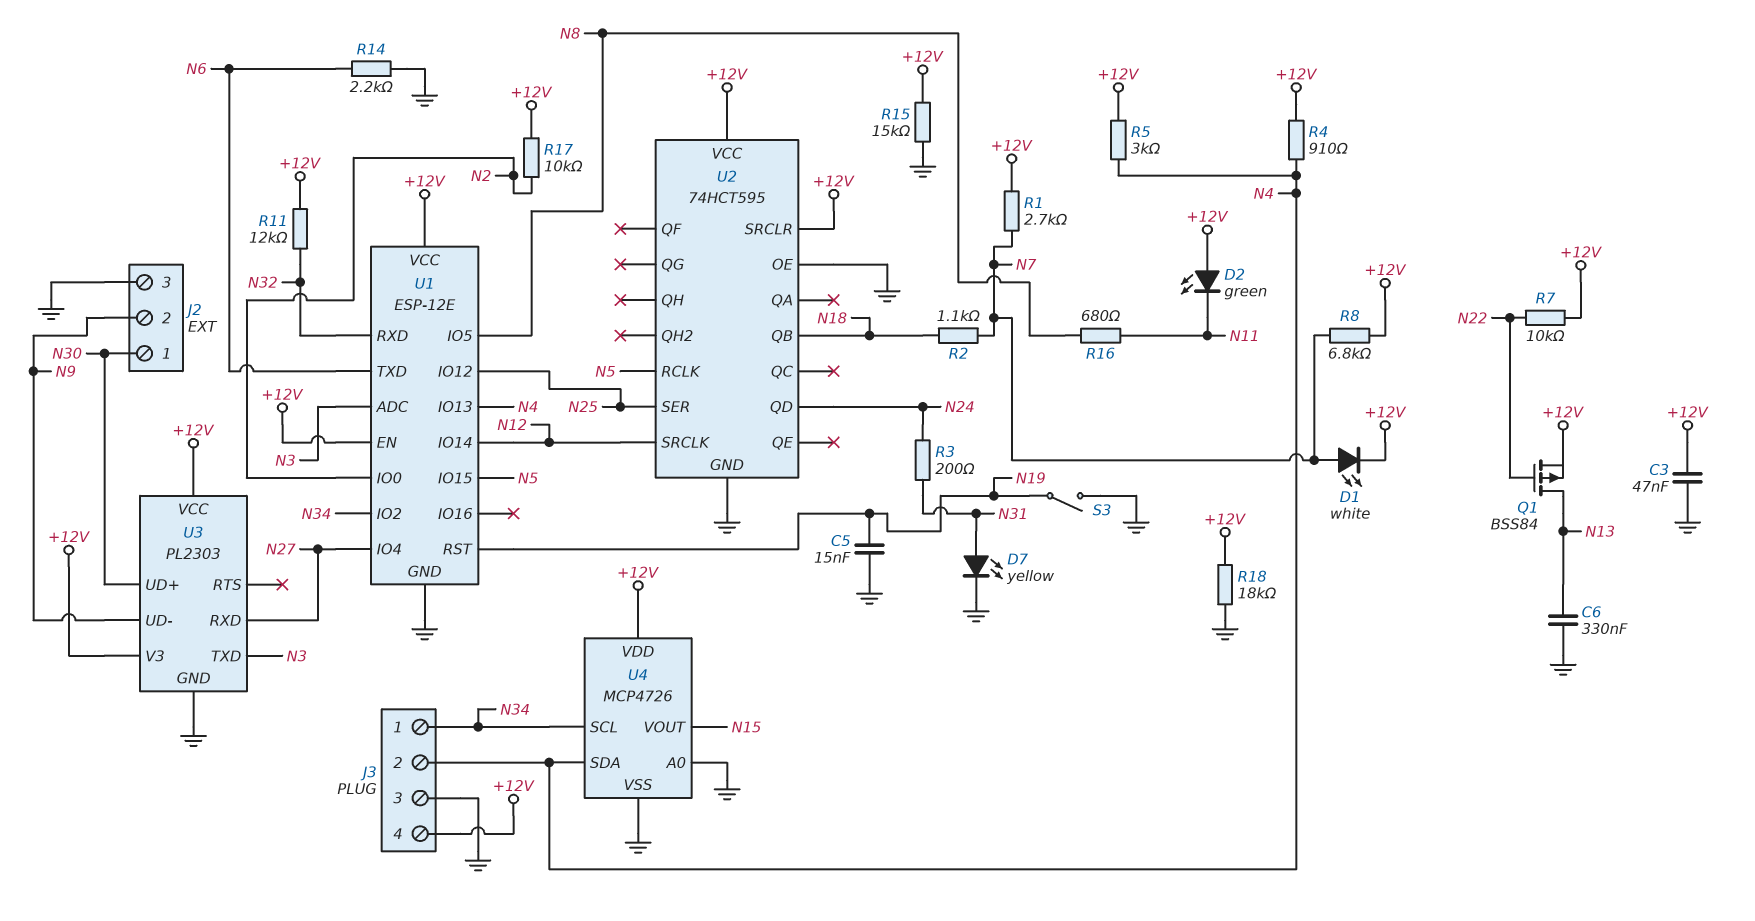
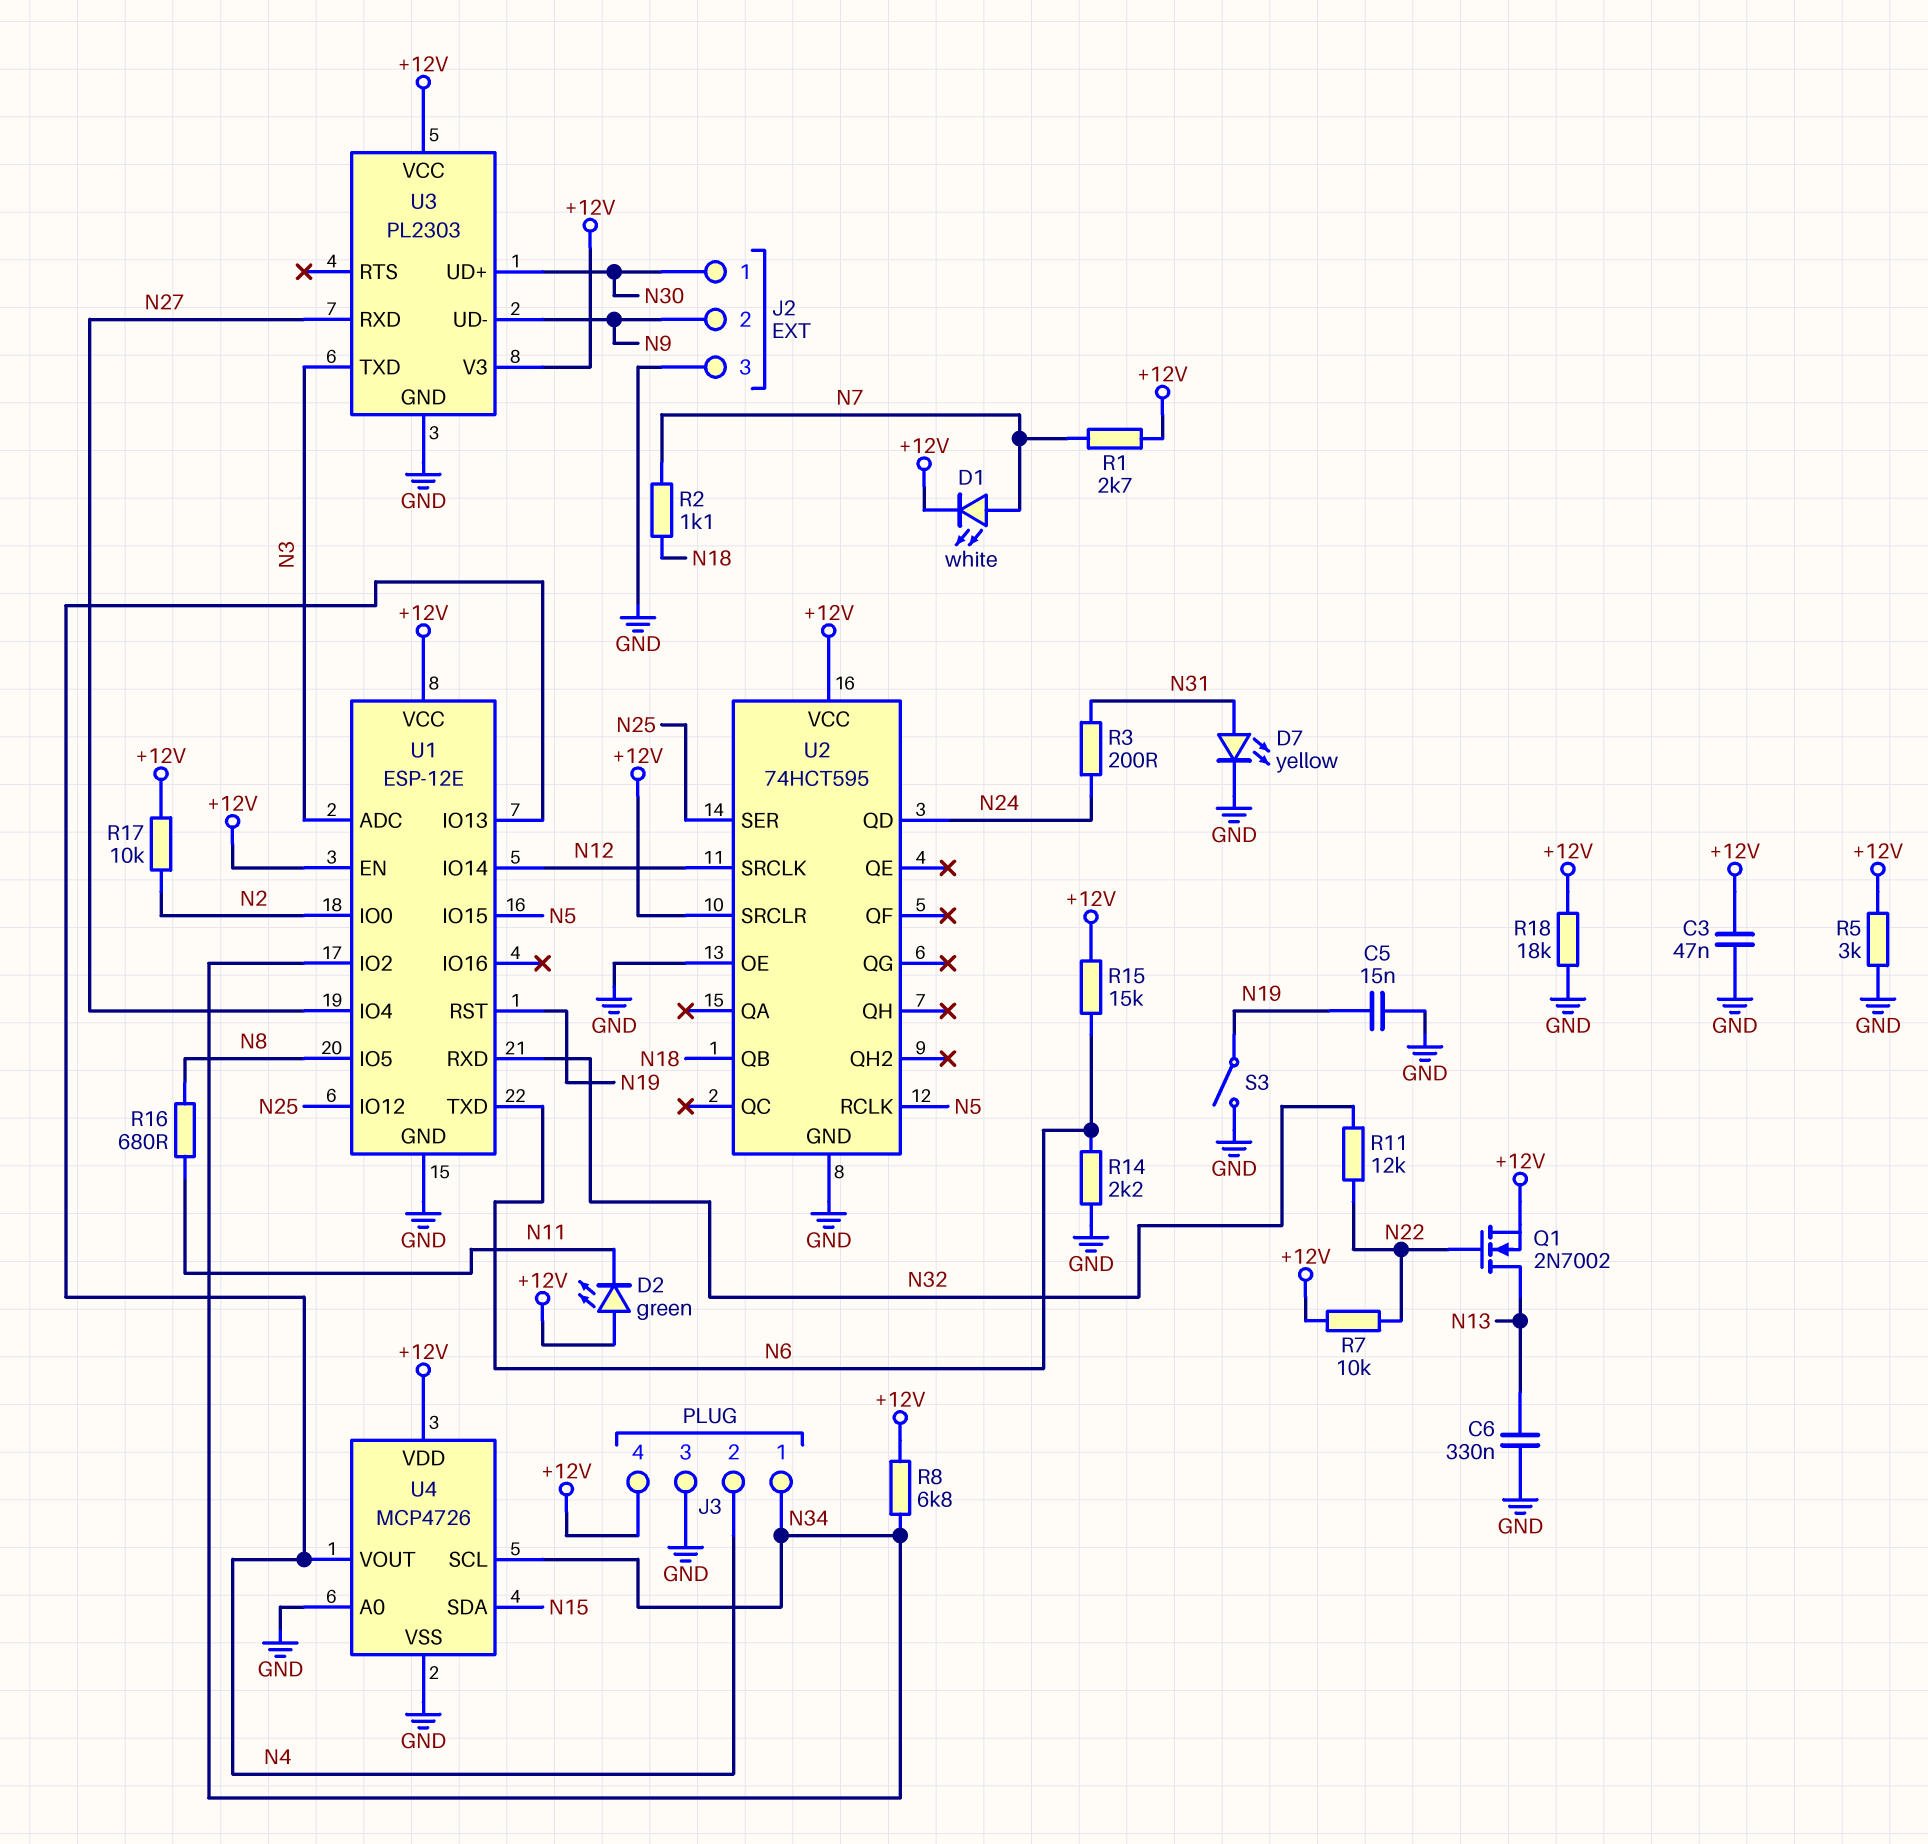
Q1: PMOS BSS84 (G N22, D N13, S +12V) -> NMOS 2N7002 (G N22, D N13, S +12V)
R4: 910 (+12V, N4) -> none
R5: 3k (+12V, N4) -> 3k (+12V, GND)
R8: 6.8k (+12V, N7) -> 6.8k (+12V, N34)
R11: 12k (+12V, N32) -> 12k (N22, N32)
R15: 15k (+12V, GND) -> 15k (+12V, N6)
U4 pin SDA: N4 -> N15
U4 pin VOUT: N15 -> N4

